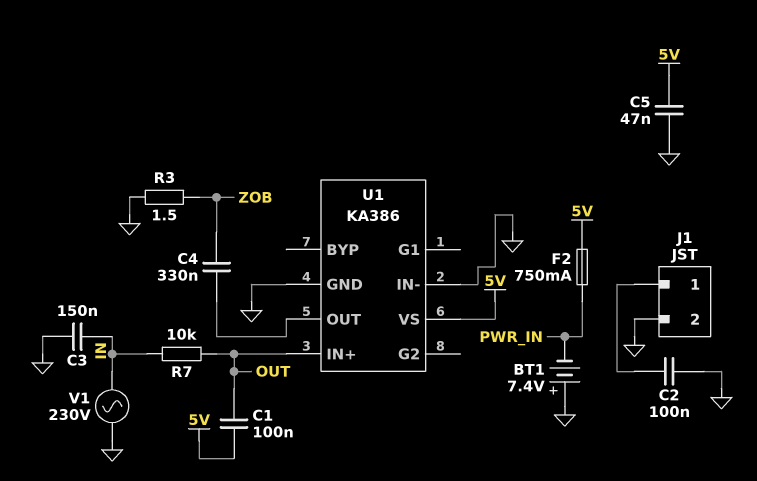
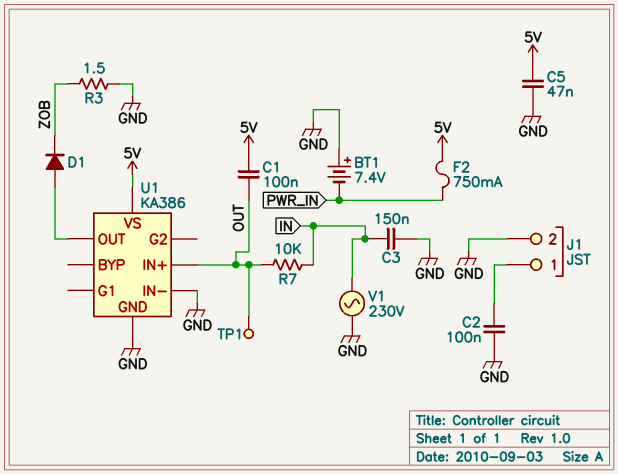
C4: 330nF (U1/OUT, ZOB) -> none
D1: none -> diode (A U1/OUT, K ZOB)
TP1: none -> test point (OUT)

